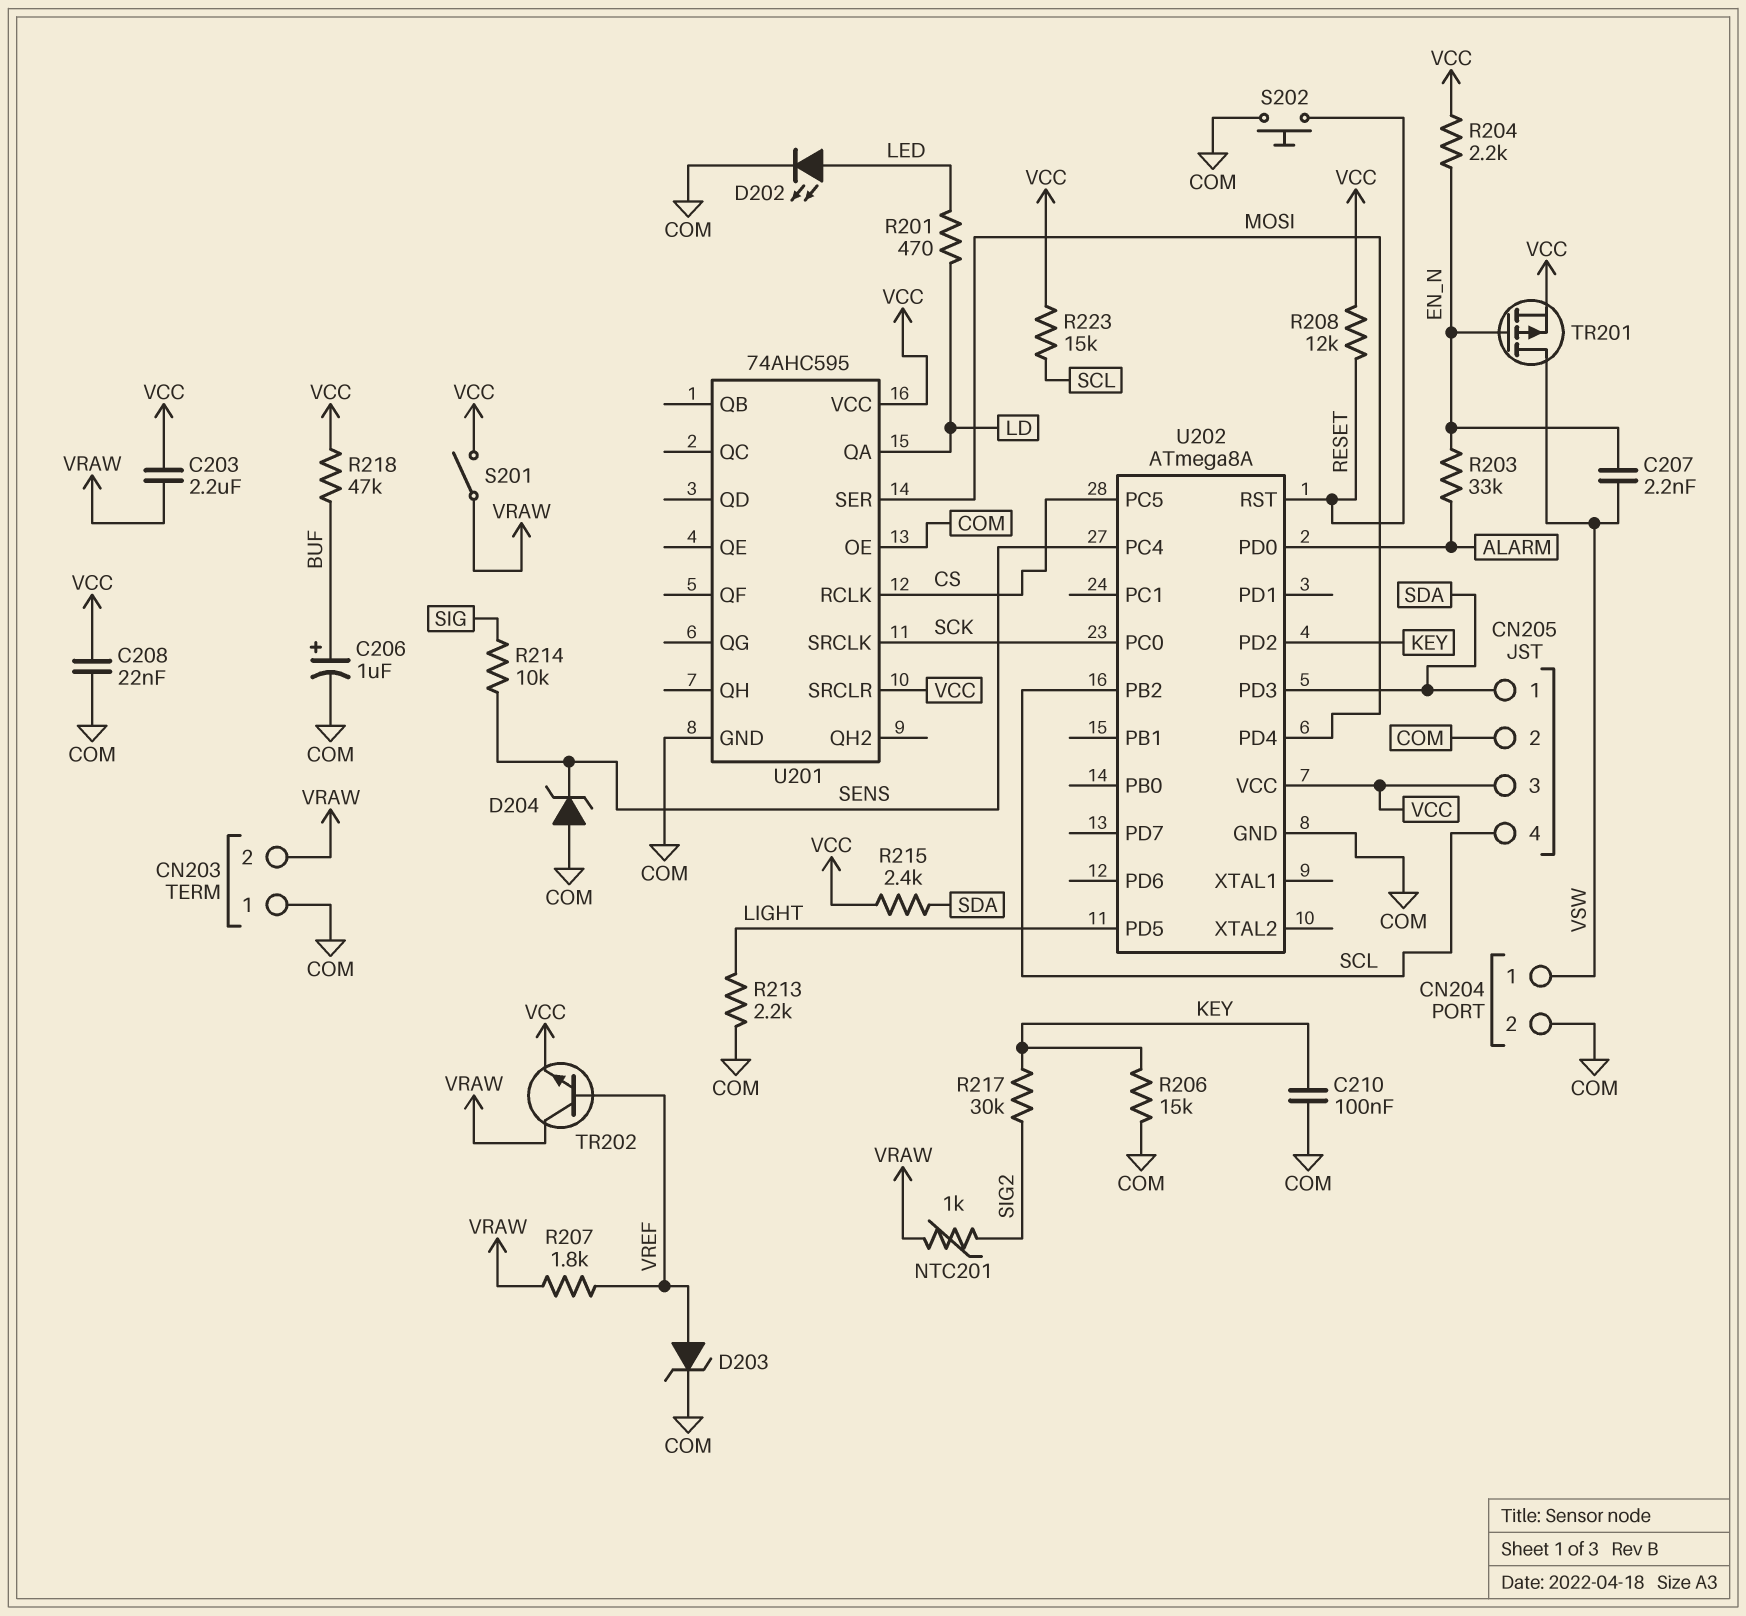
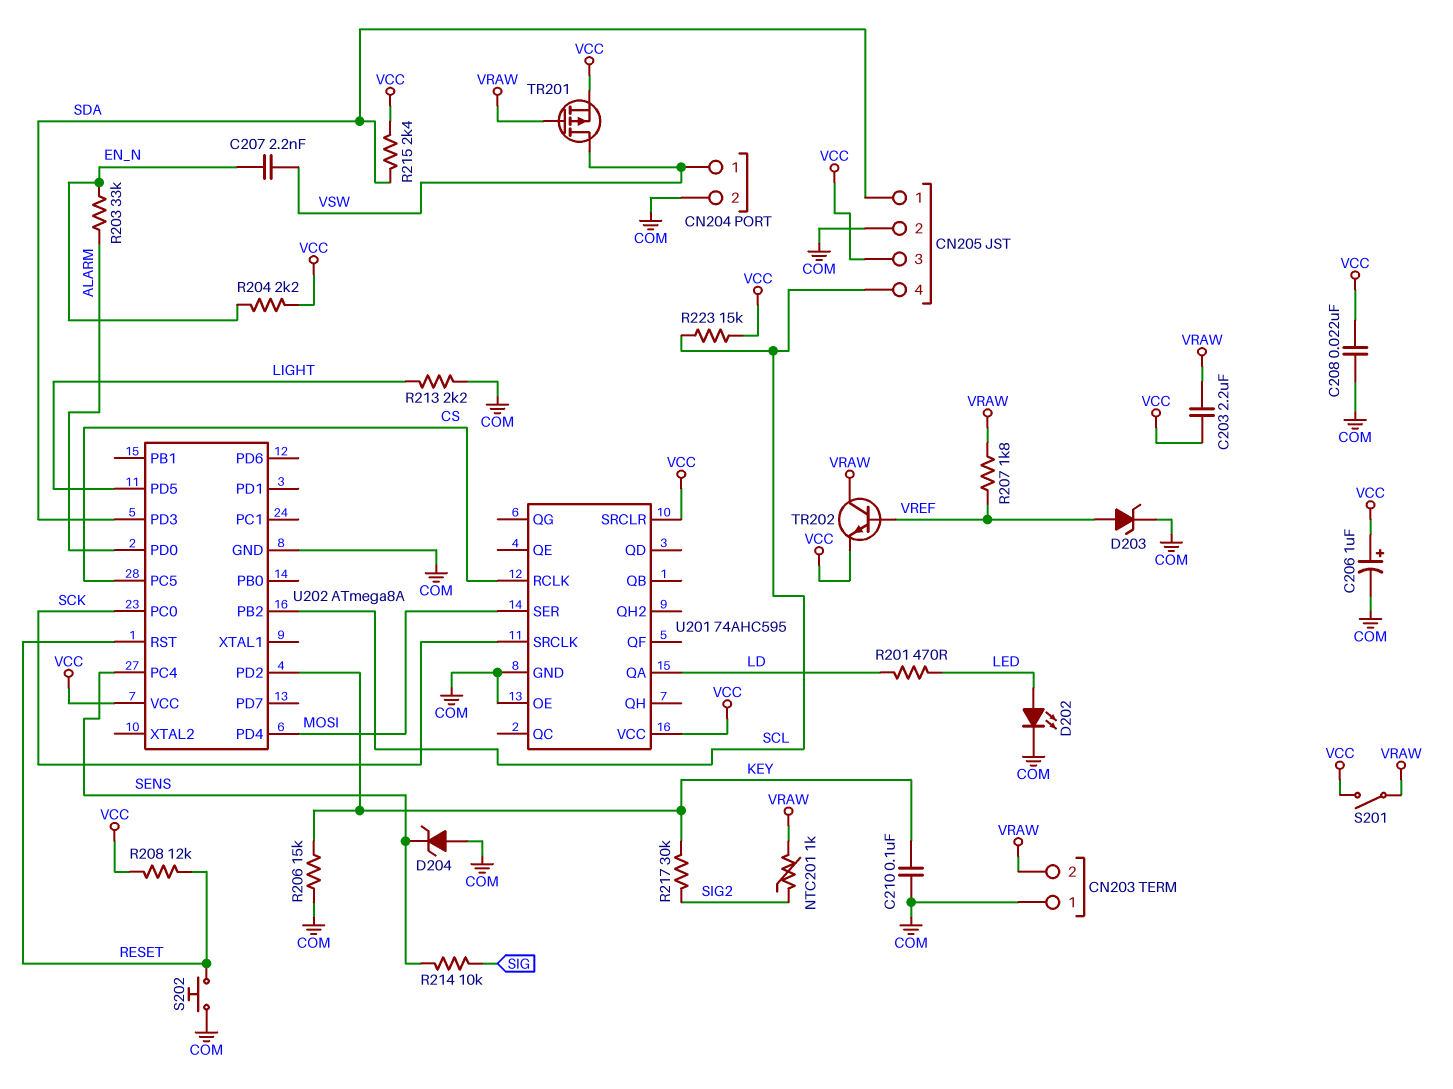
C206: 1uF (plus BUF, minus COM) -> 1uF (plus VCC, minus COM)
R218: 47k (BUF, VCC) -> none
TR201: PMOS (G EN_N, D VSW, S VCC) -> PMOS (G VRAW, D VSW, S VCC)

